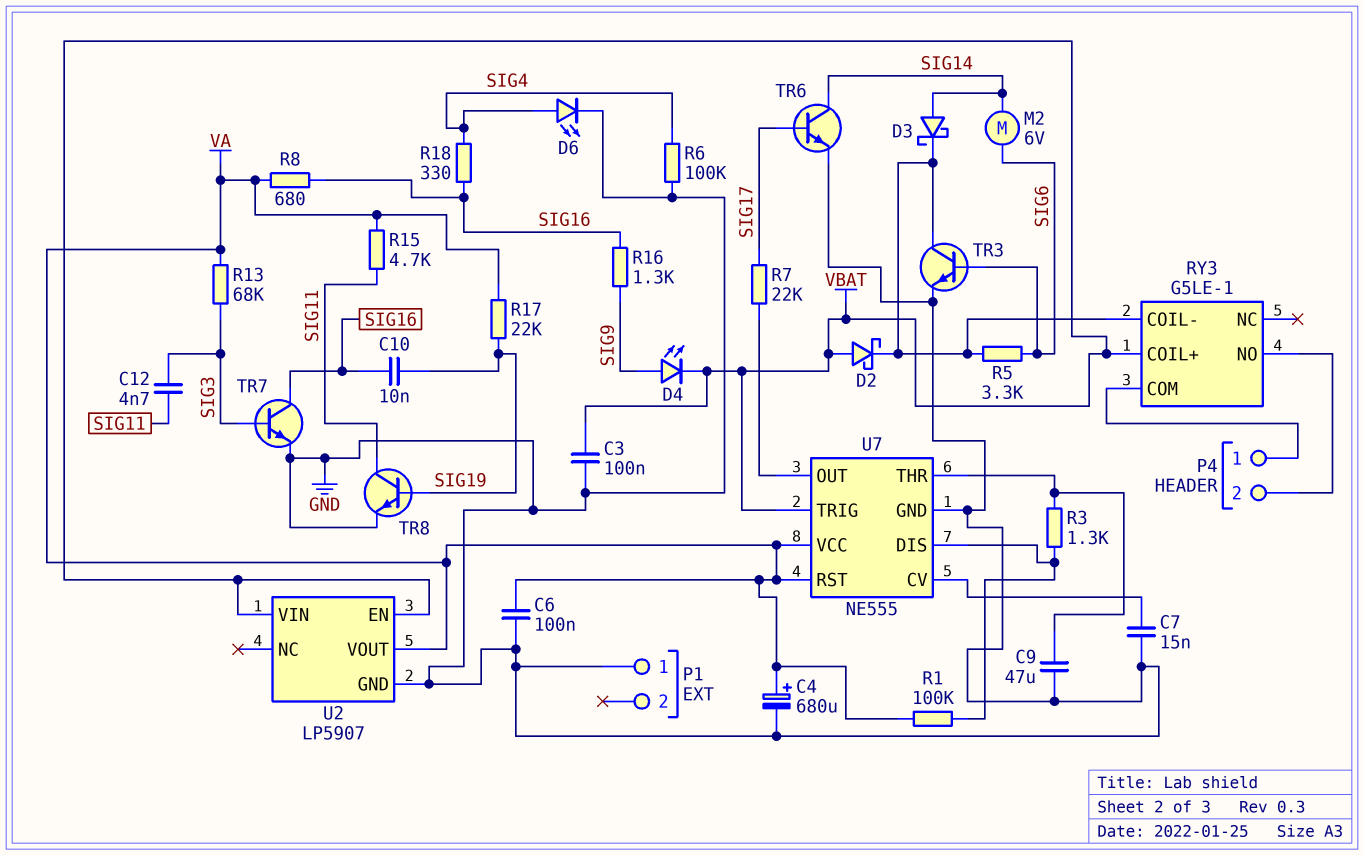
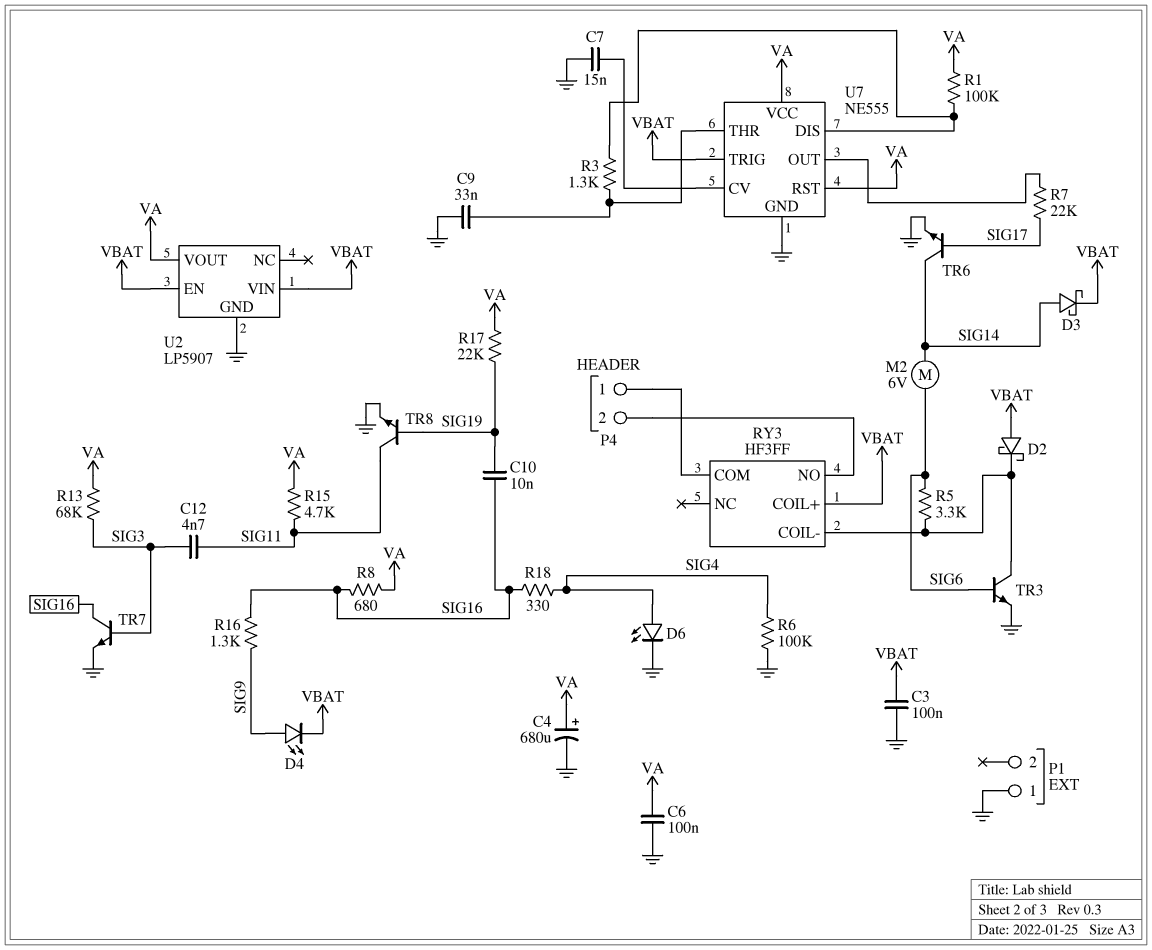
C9: 47uF (GND, U7/THR) -> 33nF (GND, U7/THR)
D3: schottky (A SIG14, K RY3/COIL-) -> schottky (A SIG14, K VBAT)
RY3: G5LE-1 -> HF3FF

